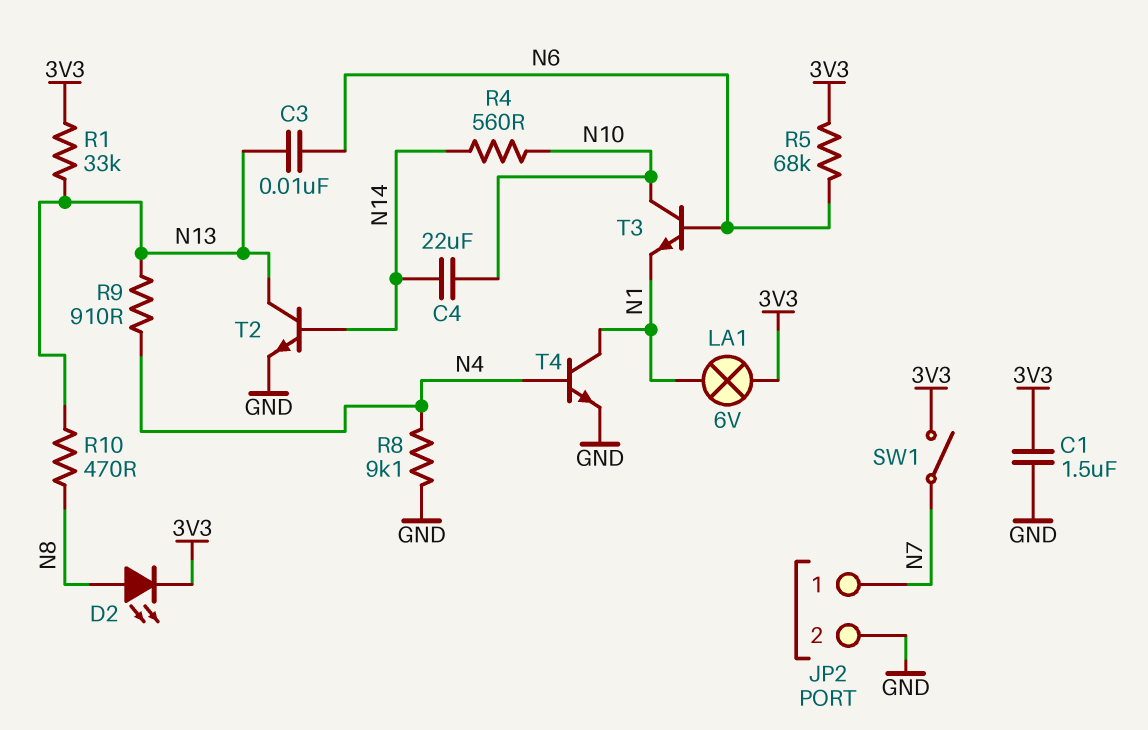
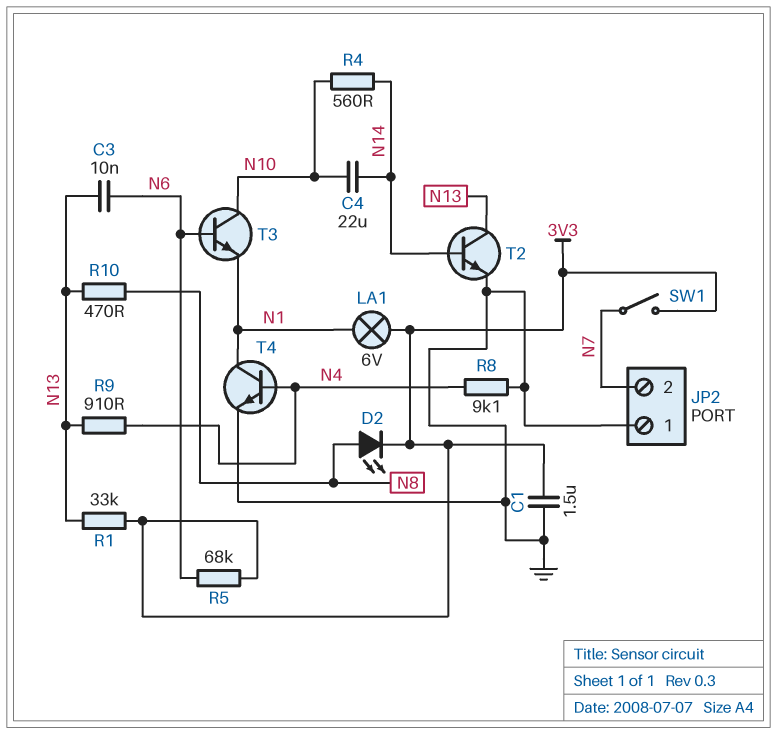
JP2 pin 1: N7 -> GND
JP2 pin 2: GND -> N7

